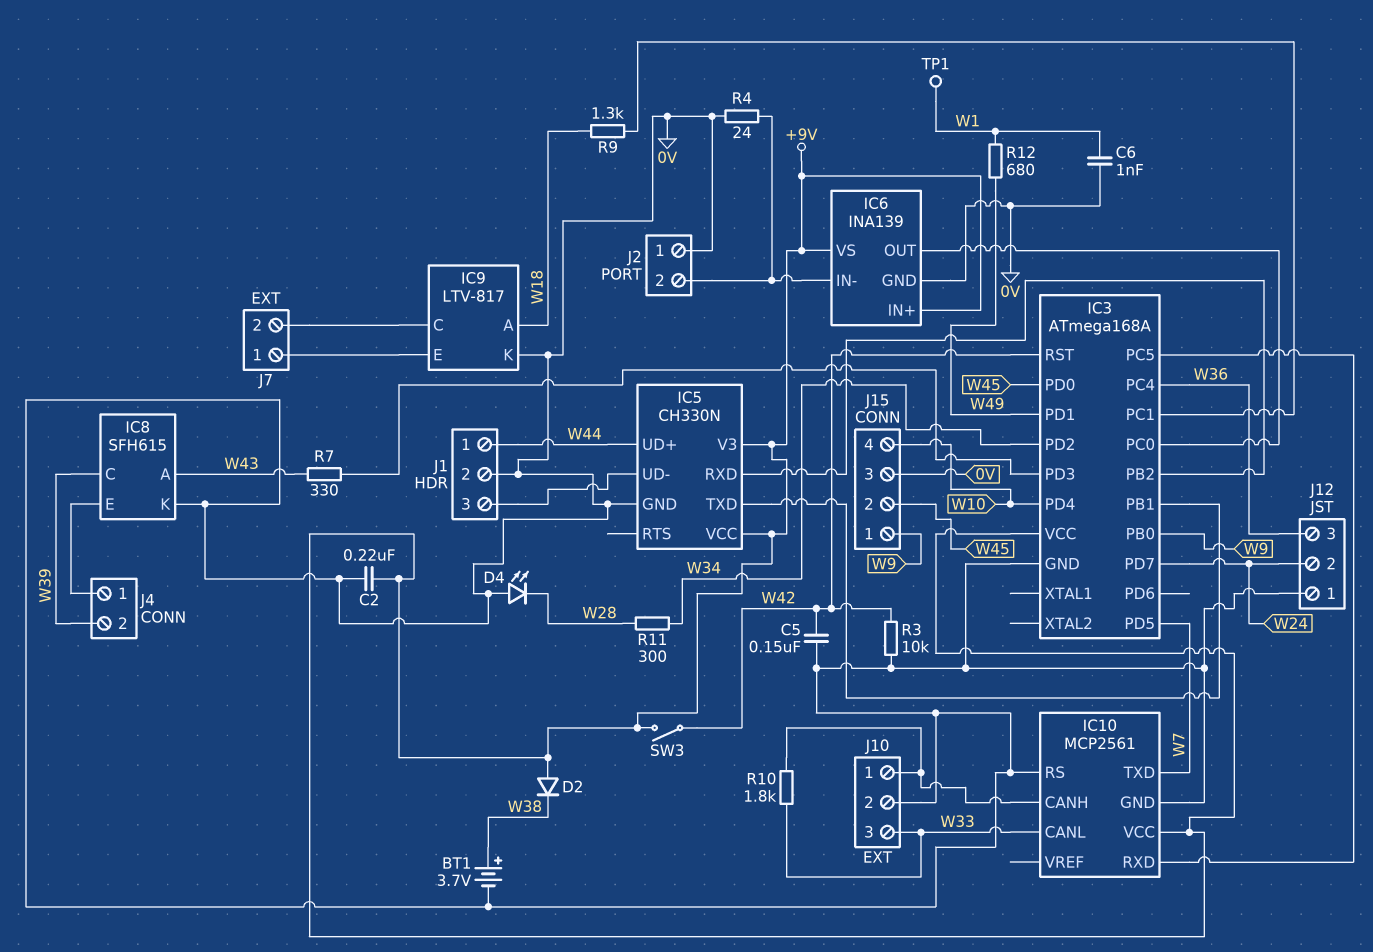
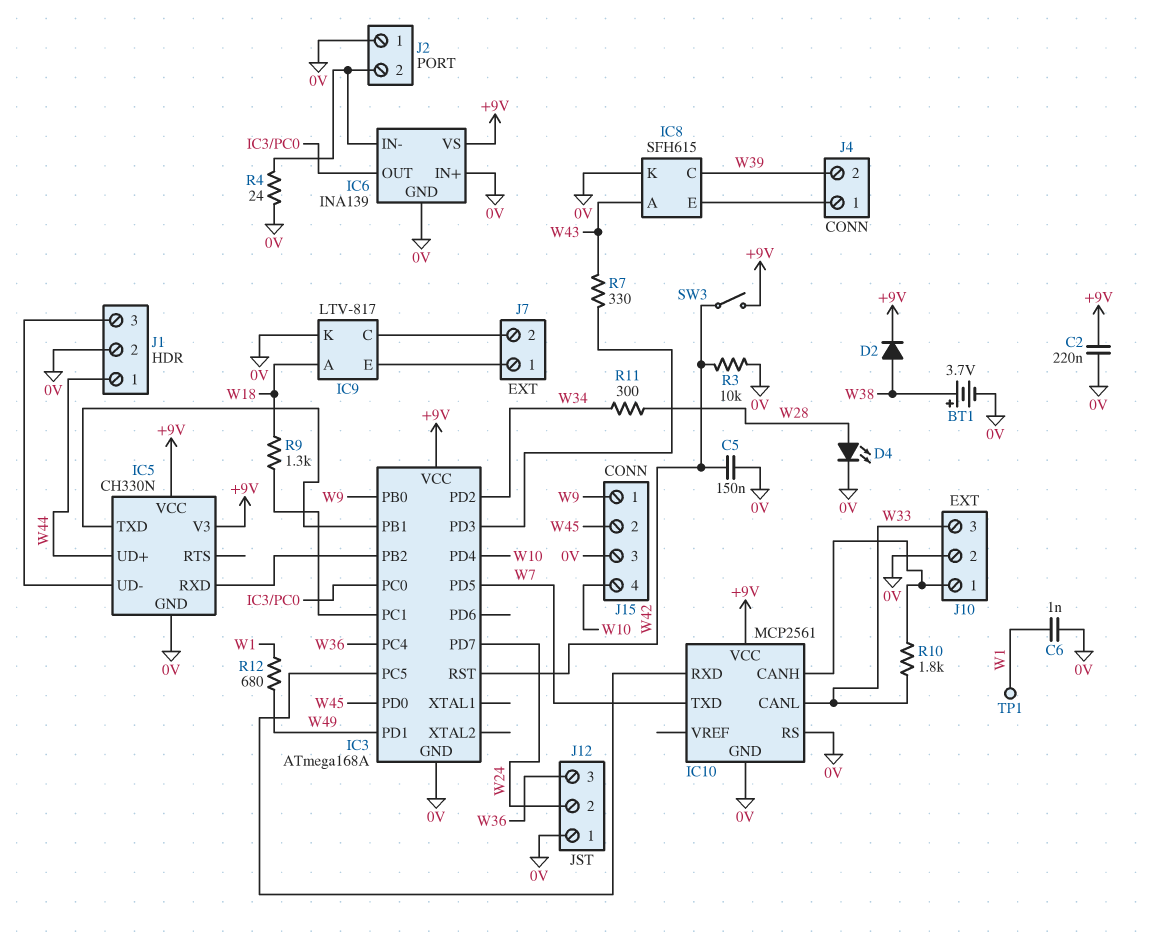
D2: diode (A +9V, K W38) -> diode (A W38, K +9V)
D4: LED (A 0V, K W28) -> LED (A W28, K 0V)
IC6 pin IN+: +9V -> 0V

